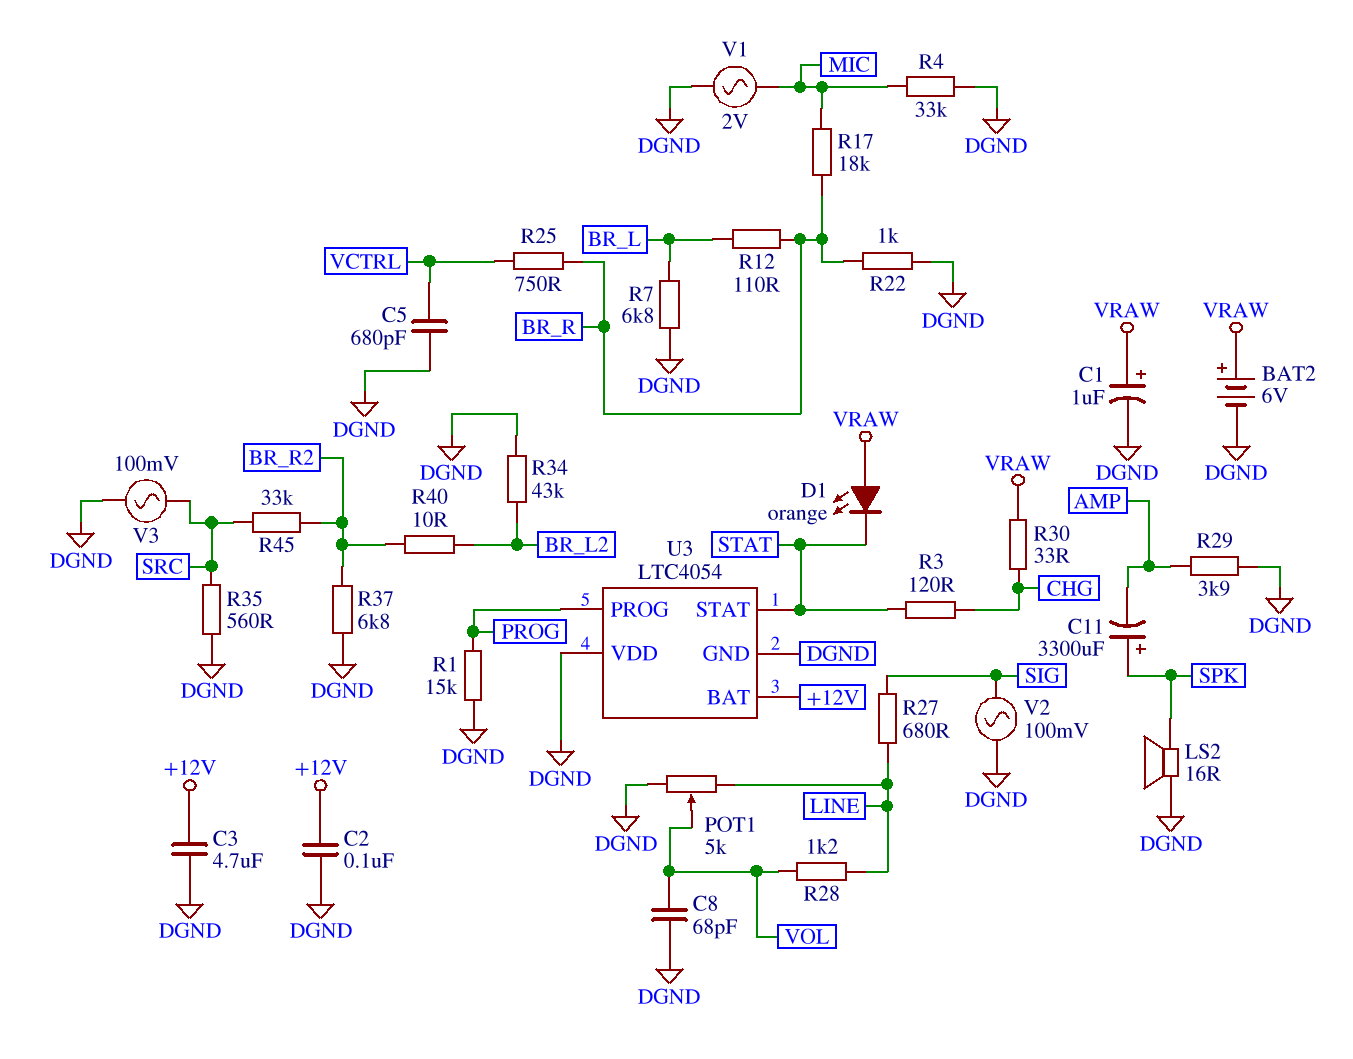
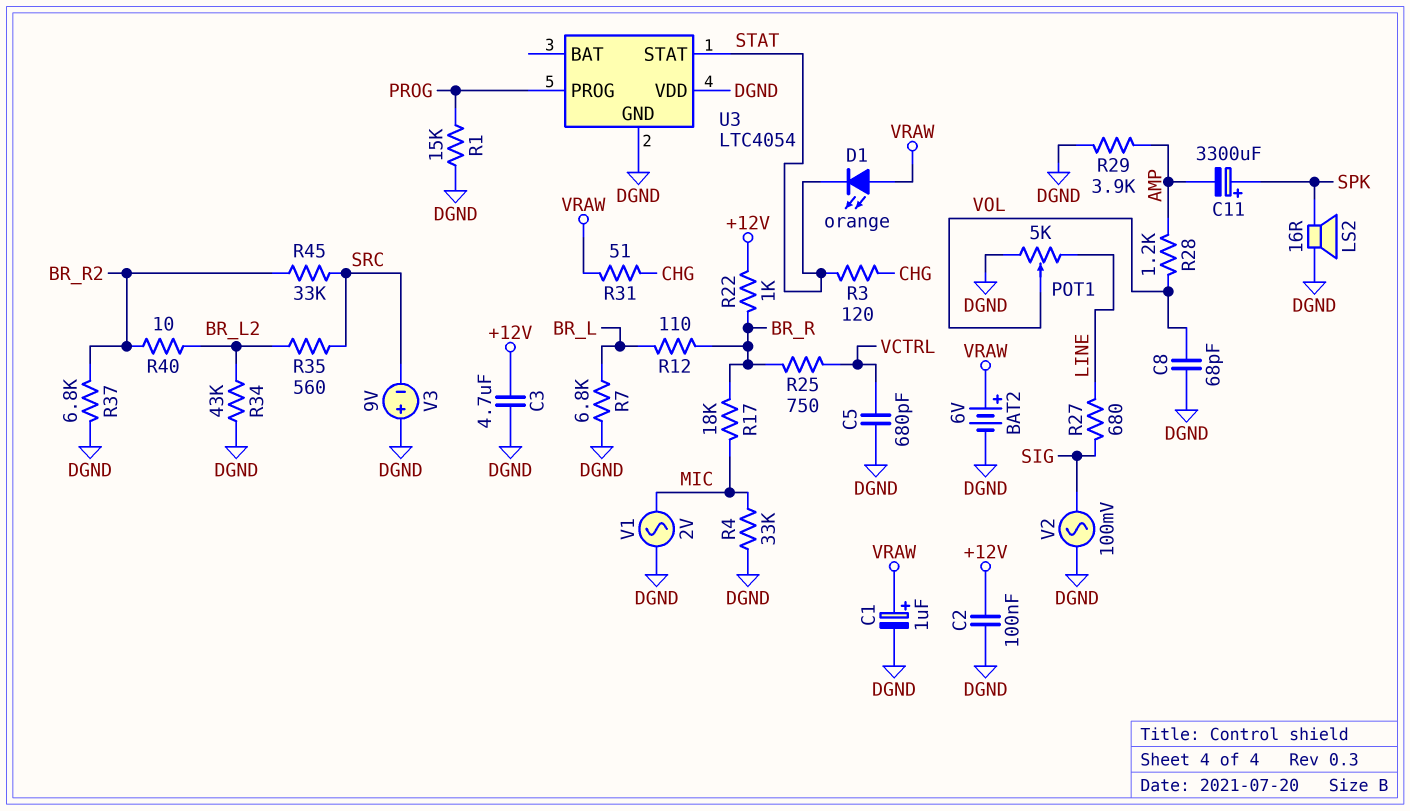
R22: 1k (BR_R, DGND) -> 1k (+12V, BR_R)
R28: 1.2k (LINE, VOL) -> 1.2k (AMP, VOL)
R30: 33 (CHG, VRAW) -> none
R31: none -> 51 (CHG, VRAW)
R35: 560 (DGND, SRC) -> 560 (BR_L2, SRC)
U3 pin BAT: +12V -> none
V3: AC 100mV (DGND, SRC) -> 9V (plus DGND, minus SRC)

